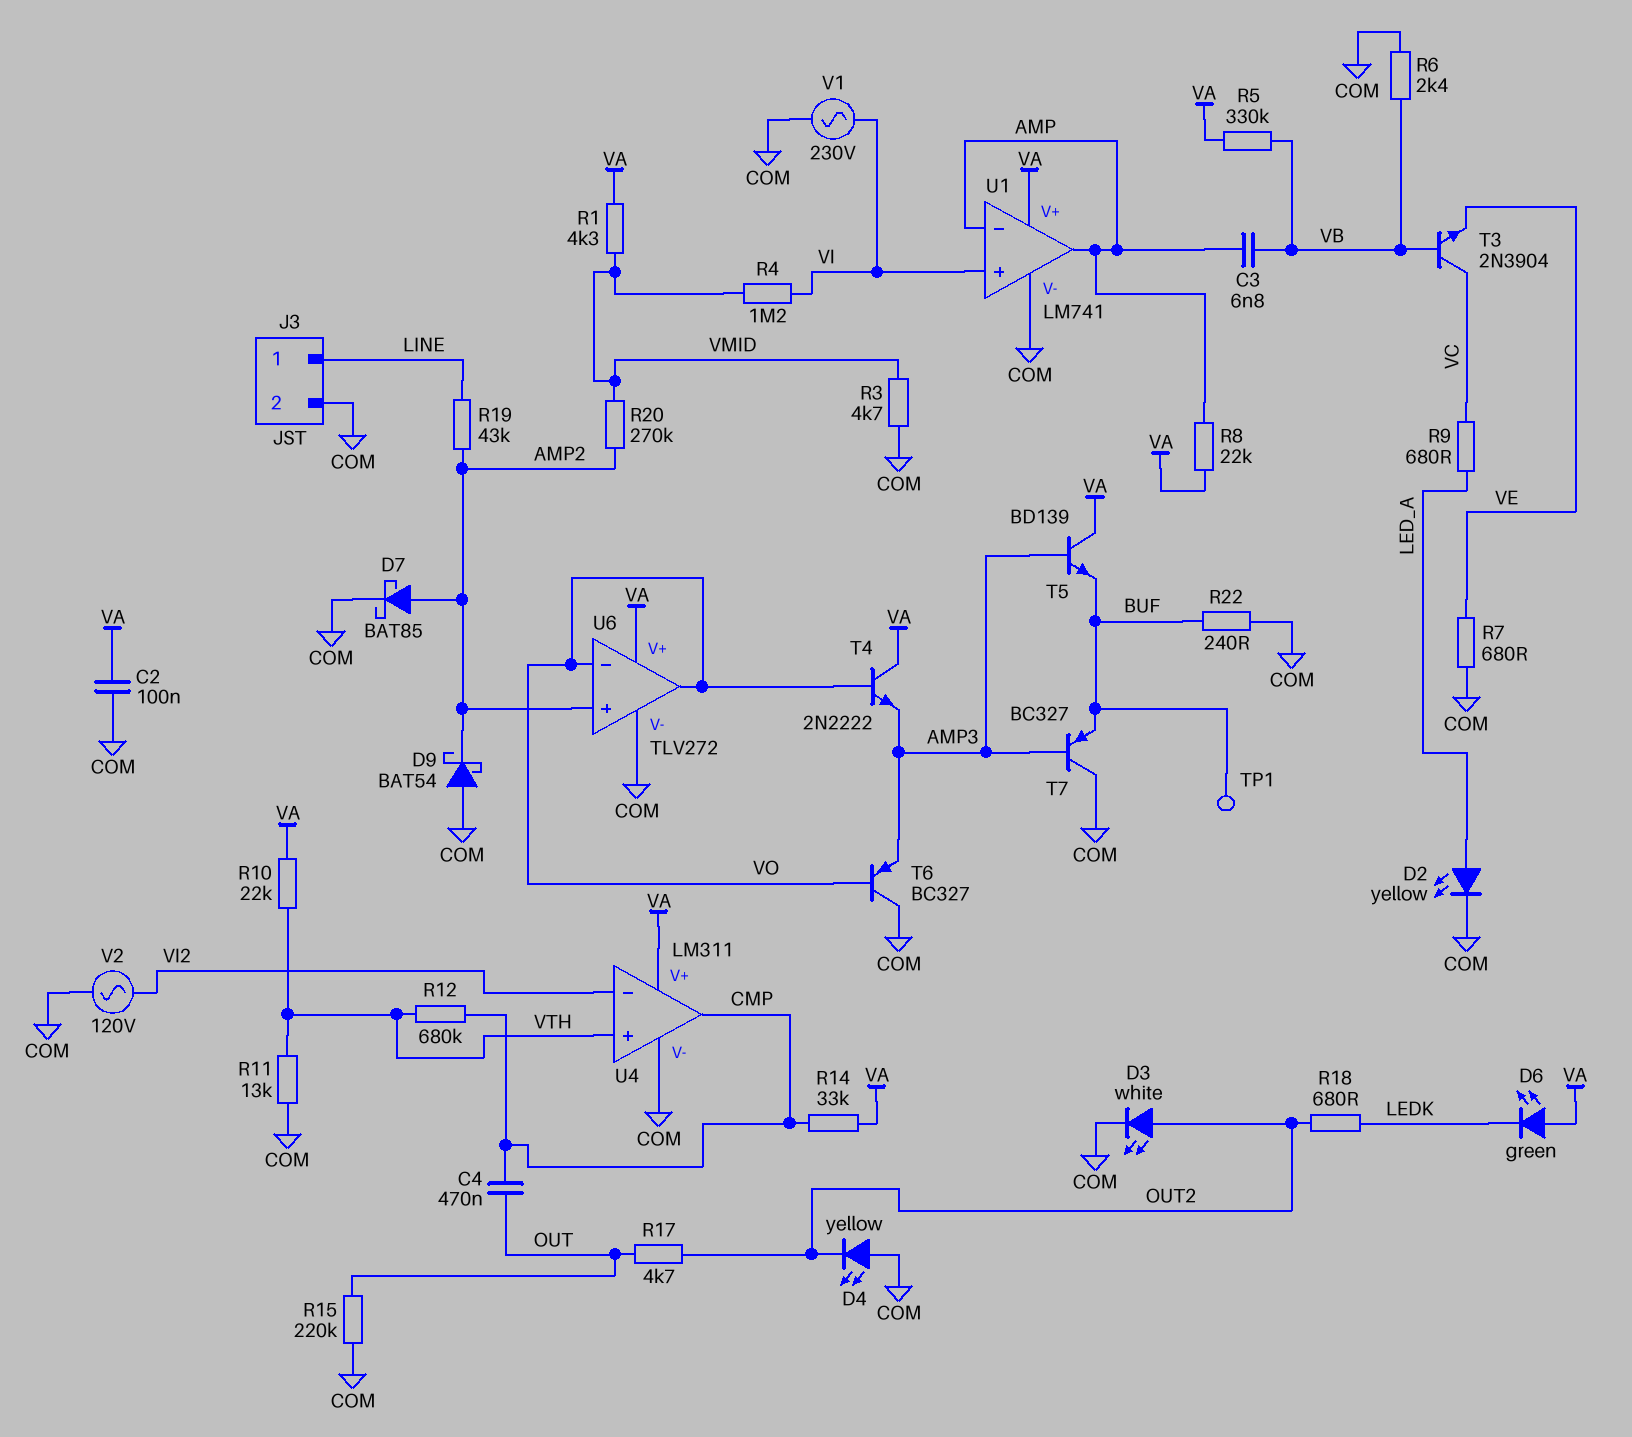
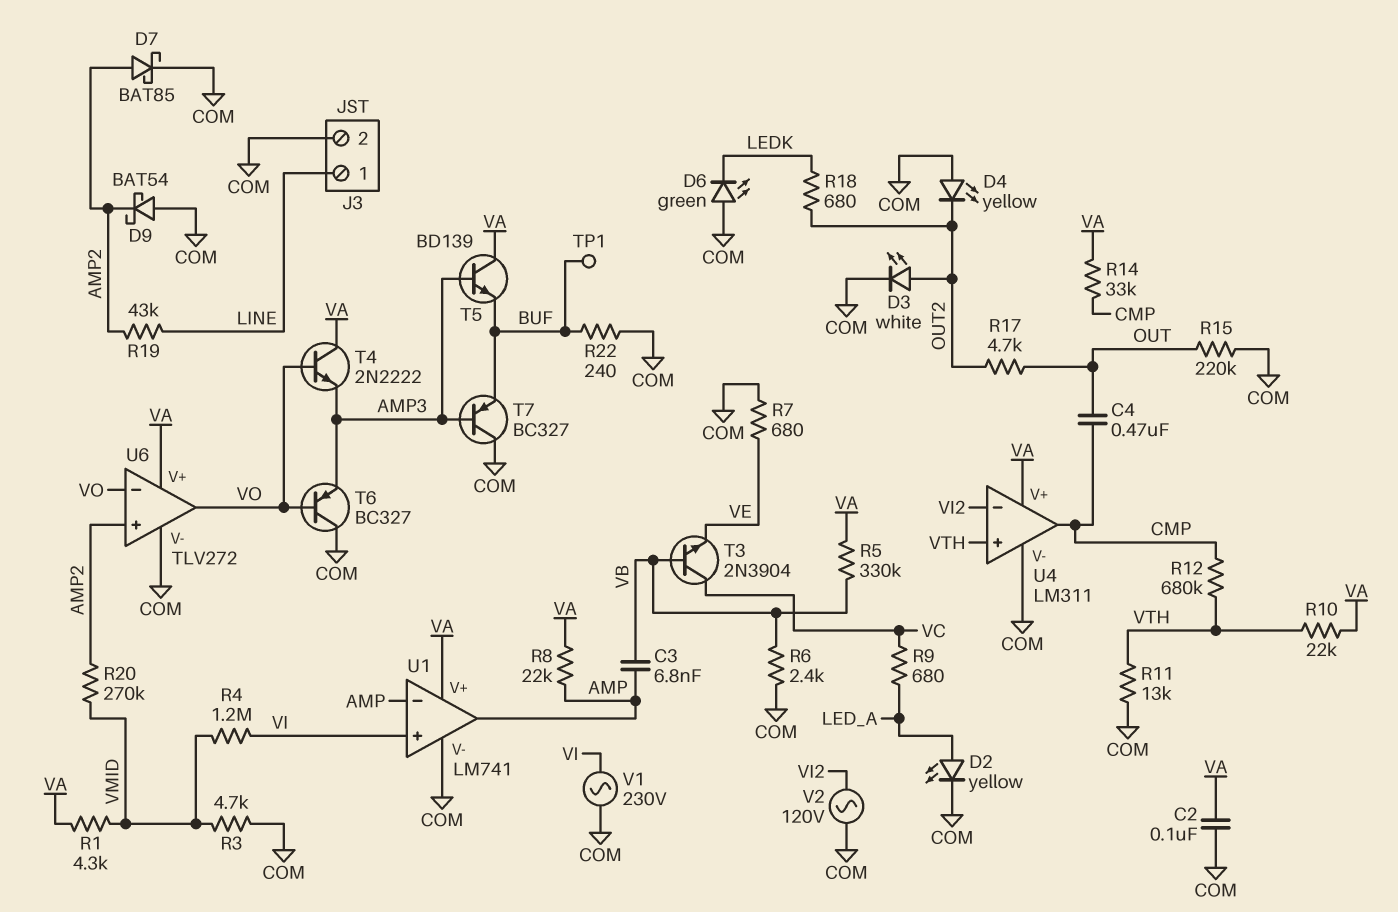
D6: LED green (A VA, K LEDK) -> LED green (A COM, K LEDK)

